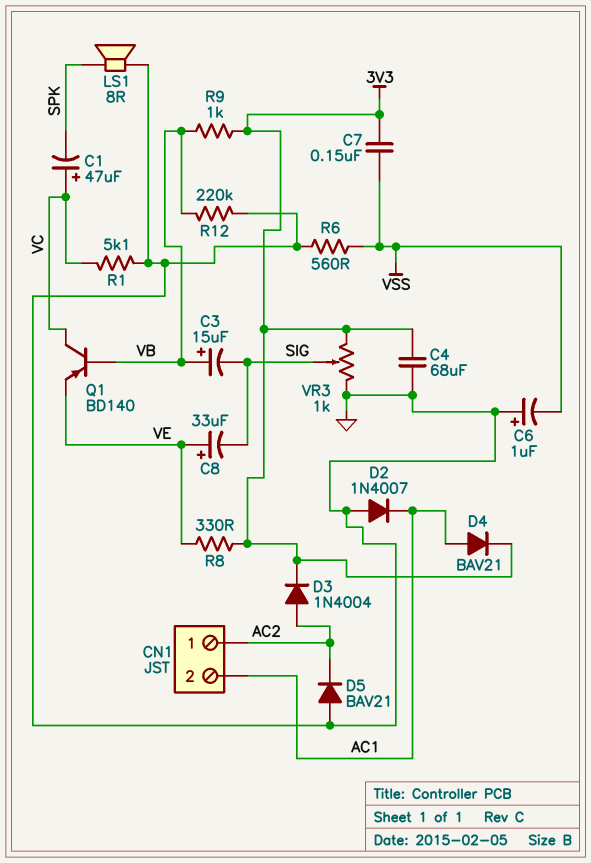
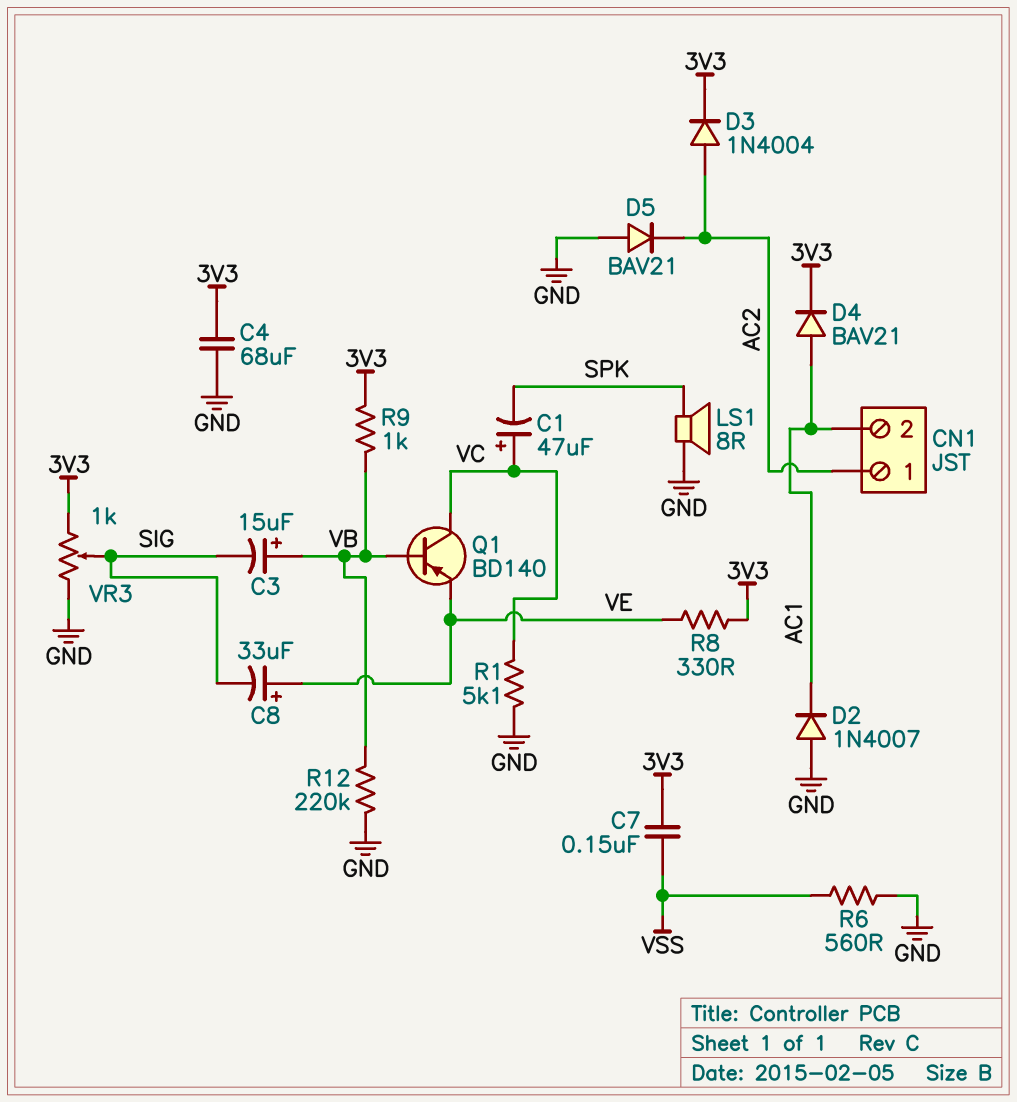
C6: 1uF (plus GND, minus VSS) -> none

